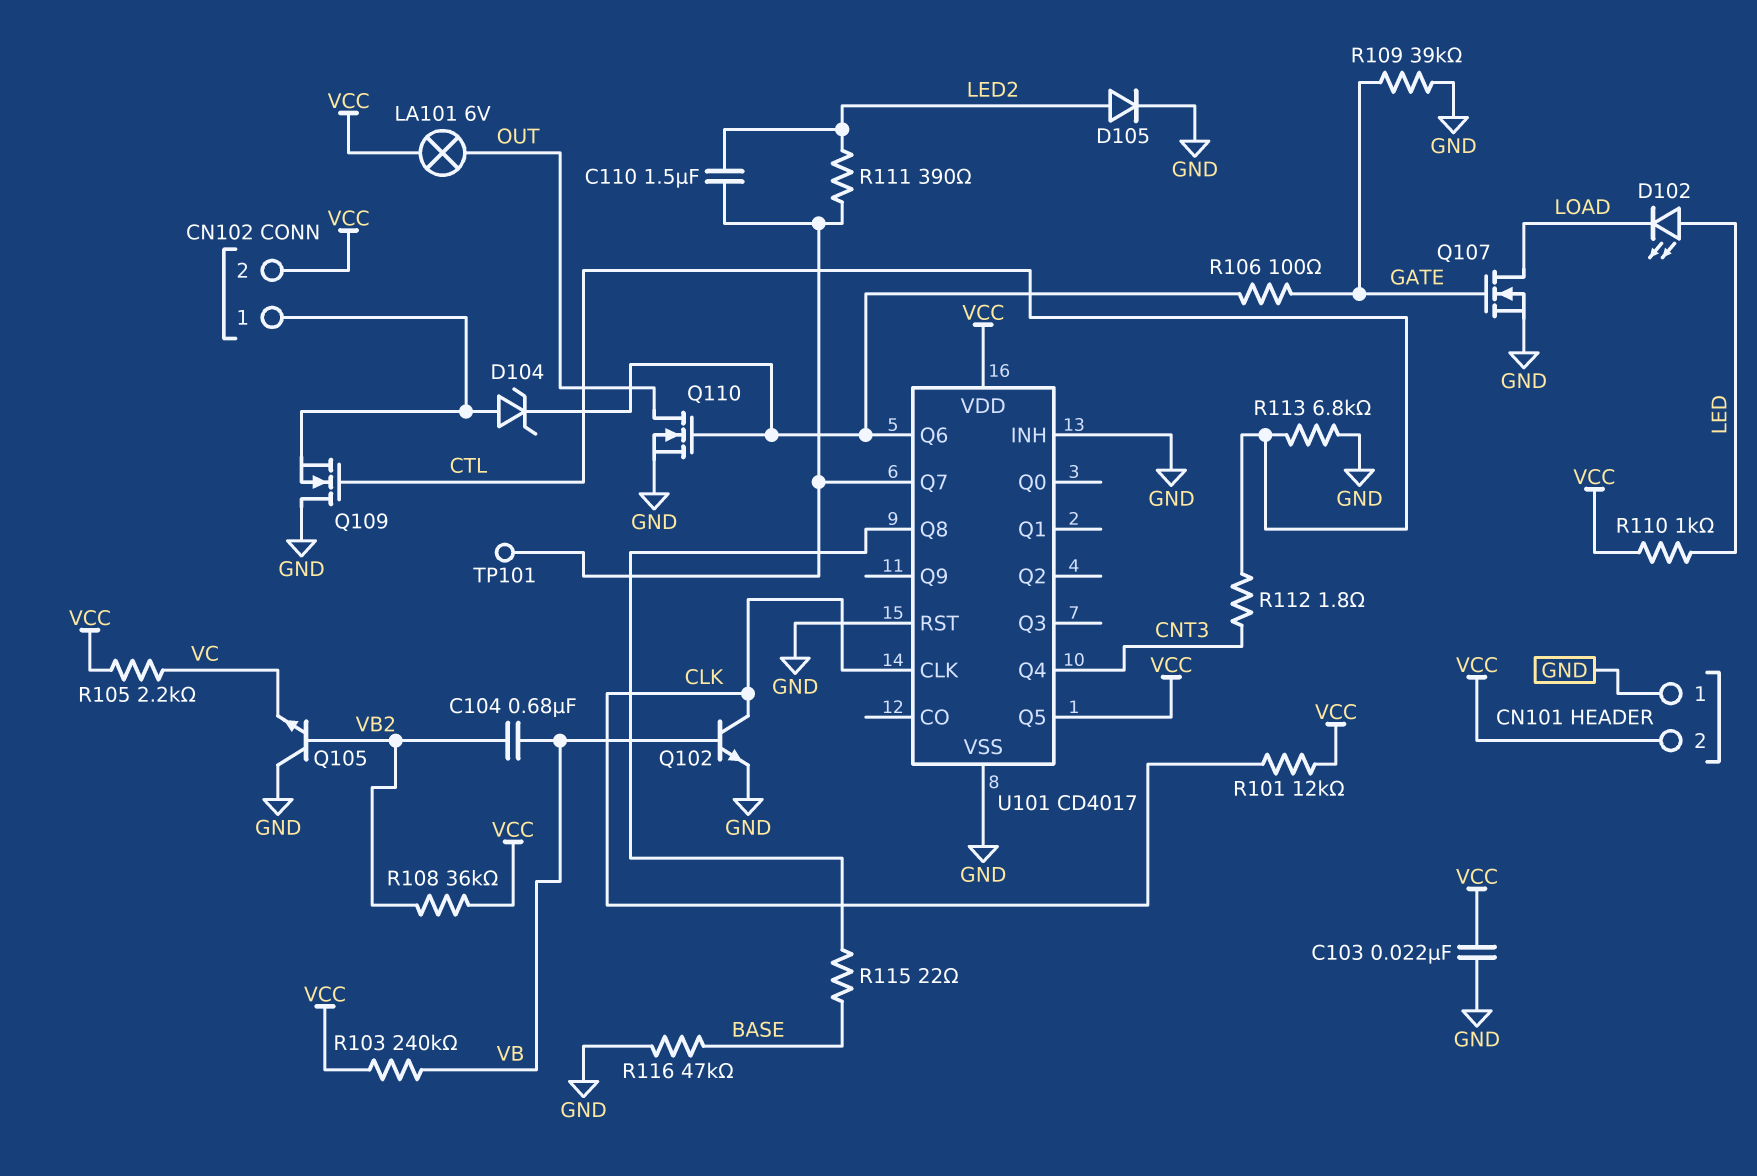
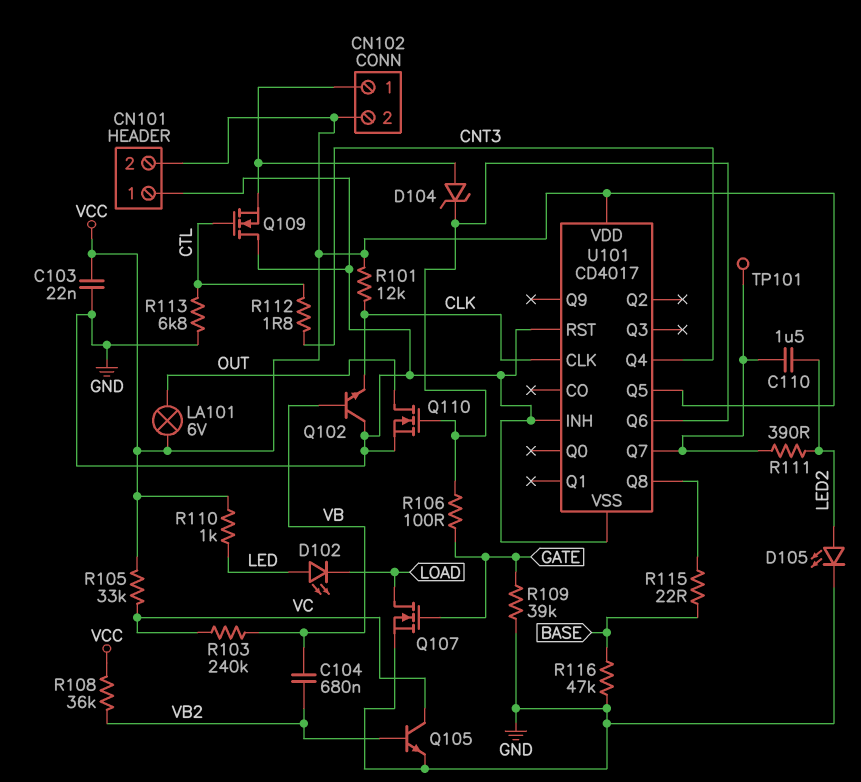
D105: diode (A LED2, K GND) -> LED (A LED2, K GND)
Q102: NPN (B VB, C CLK, E GND) -> NPN (B VB, C GND, E CLK)
Q105: NPN (B VB2, C GND, E VC) -> NPN (B VB2, C VC, E GND)
R103: 240k (VB, VCC) -> 240k (VB, VC)
R105: 2.2k (VC, VCC) -> 33k (VC, VCC)

